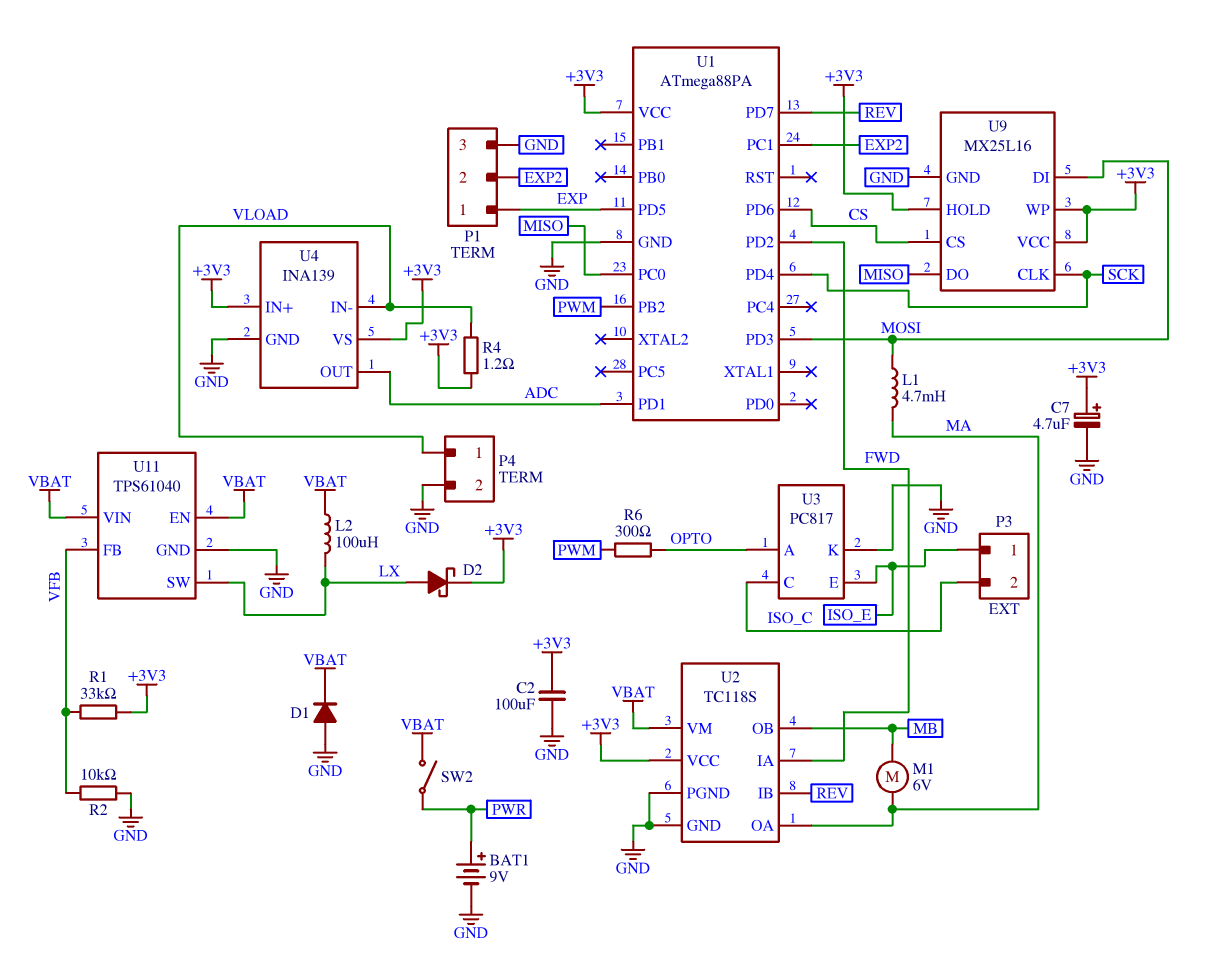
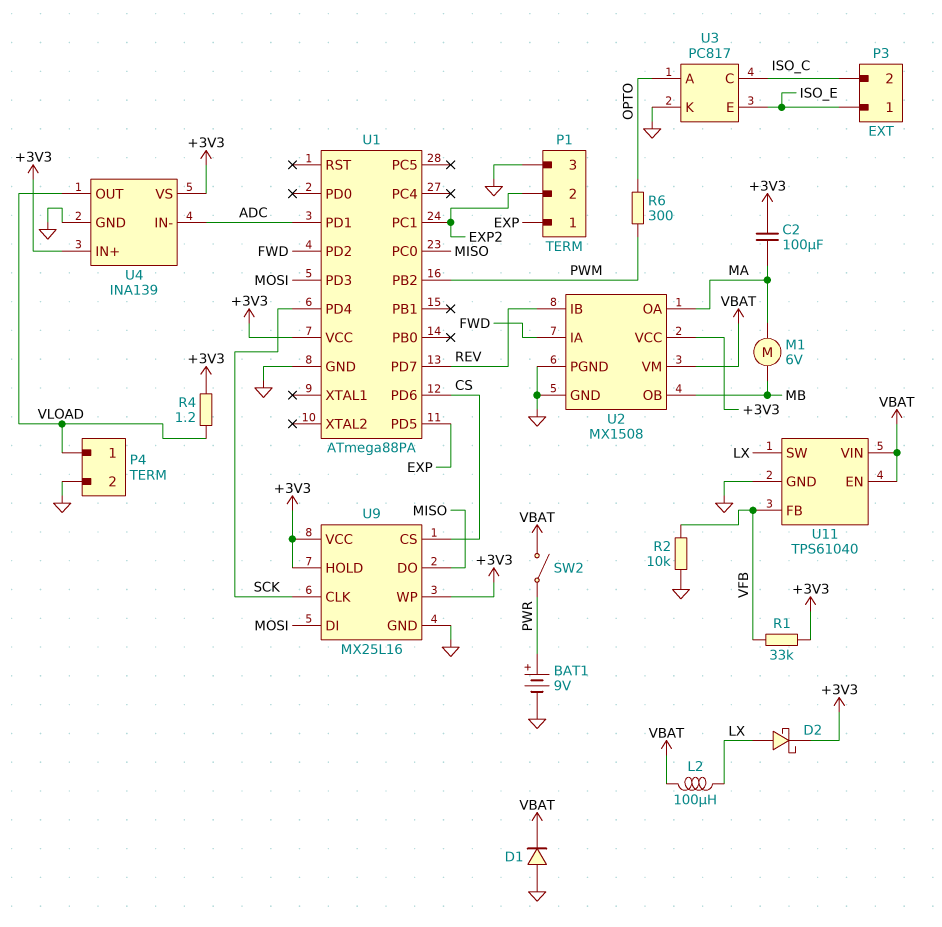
C2: 100uF (+3V3, GND) -> 100uF (+3V3, MA)
C7: 4.7uF (plus +3V3, minus GND) -> none
L1: 4.7mH (MA, MOSI) -> none
U2: TC118S -> MX1508
U4 pin IN-: VLOAD -> ADC
U4 pin OUT: ADC -> VLOAD

